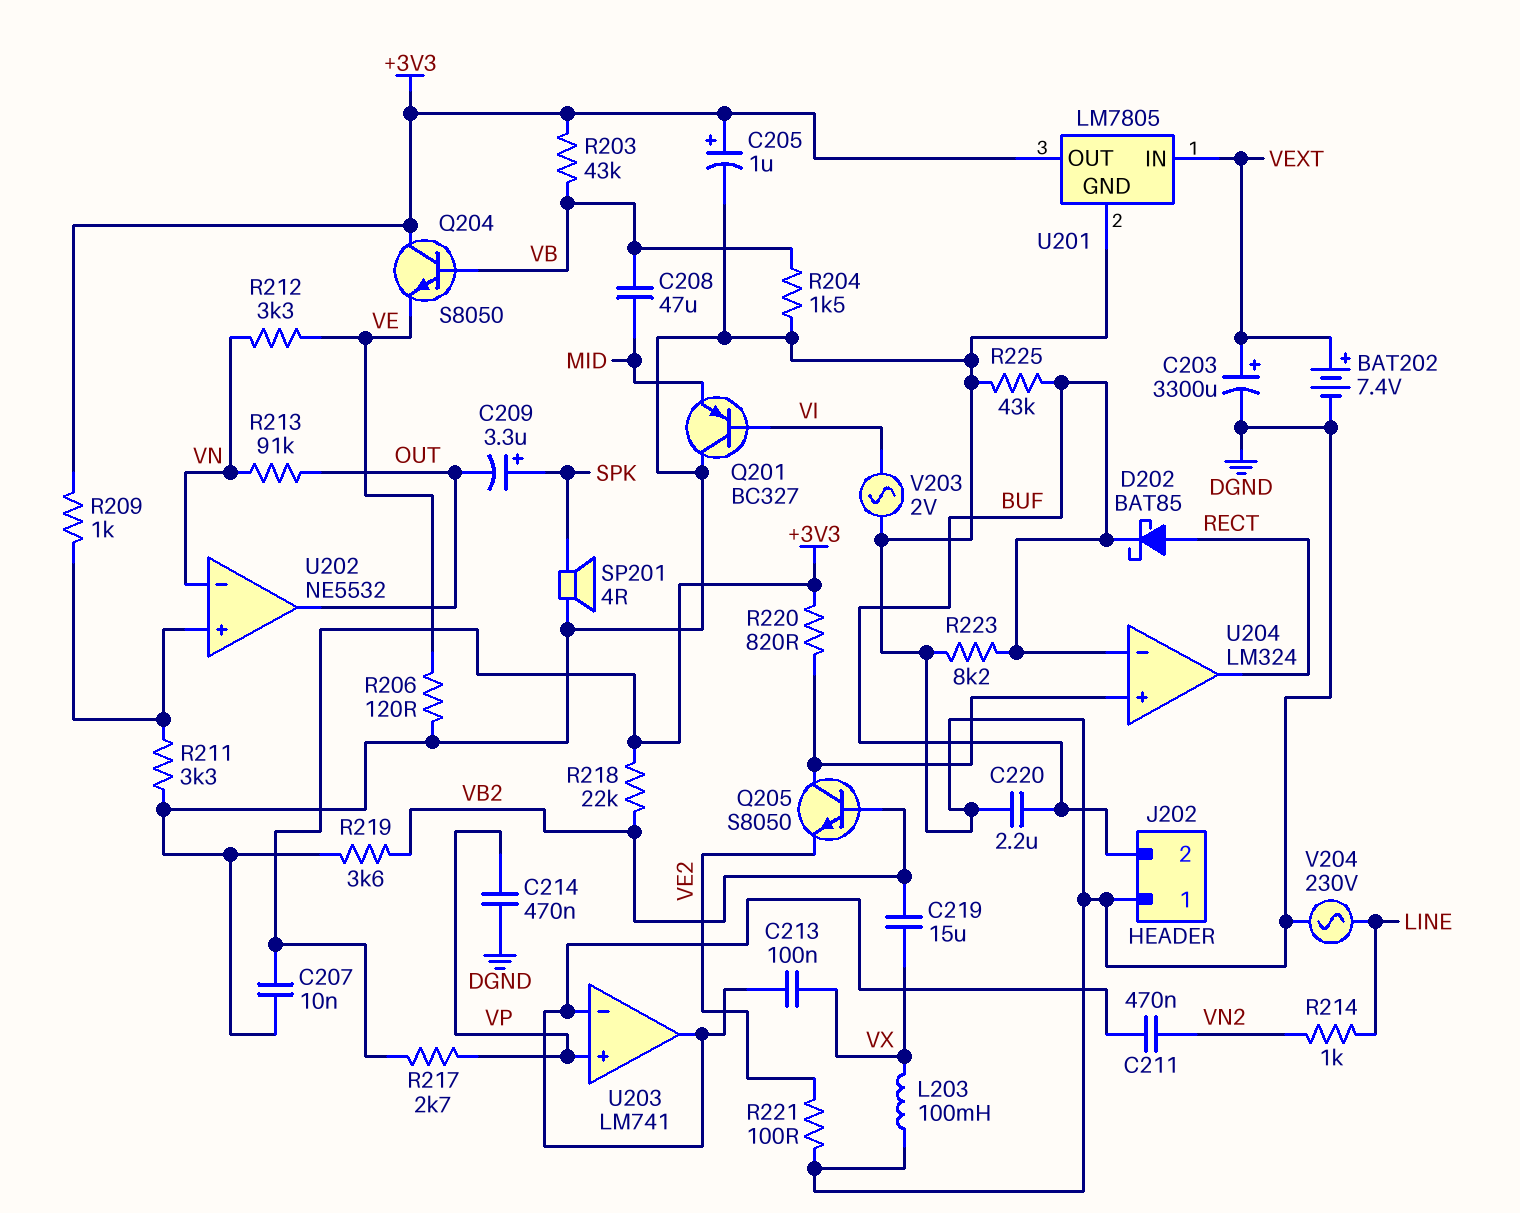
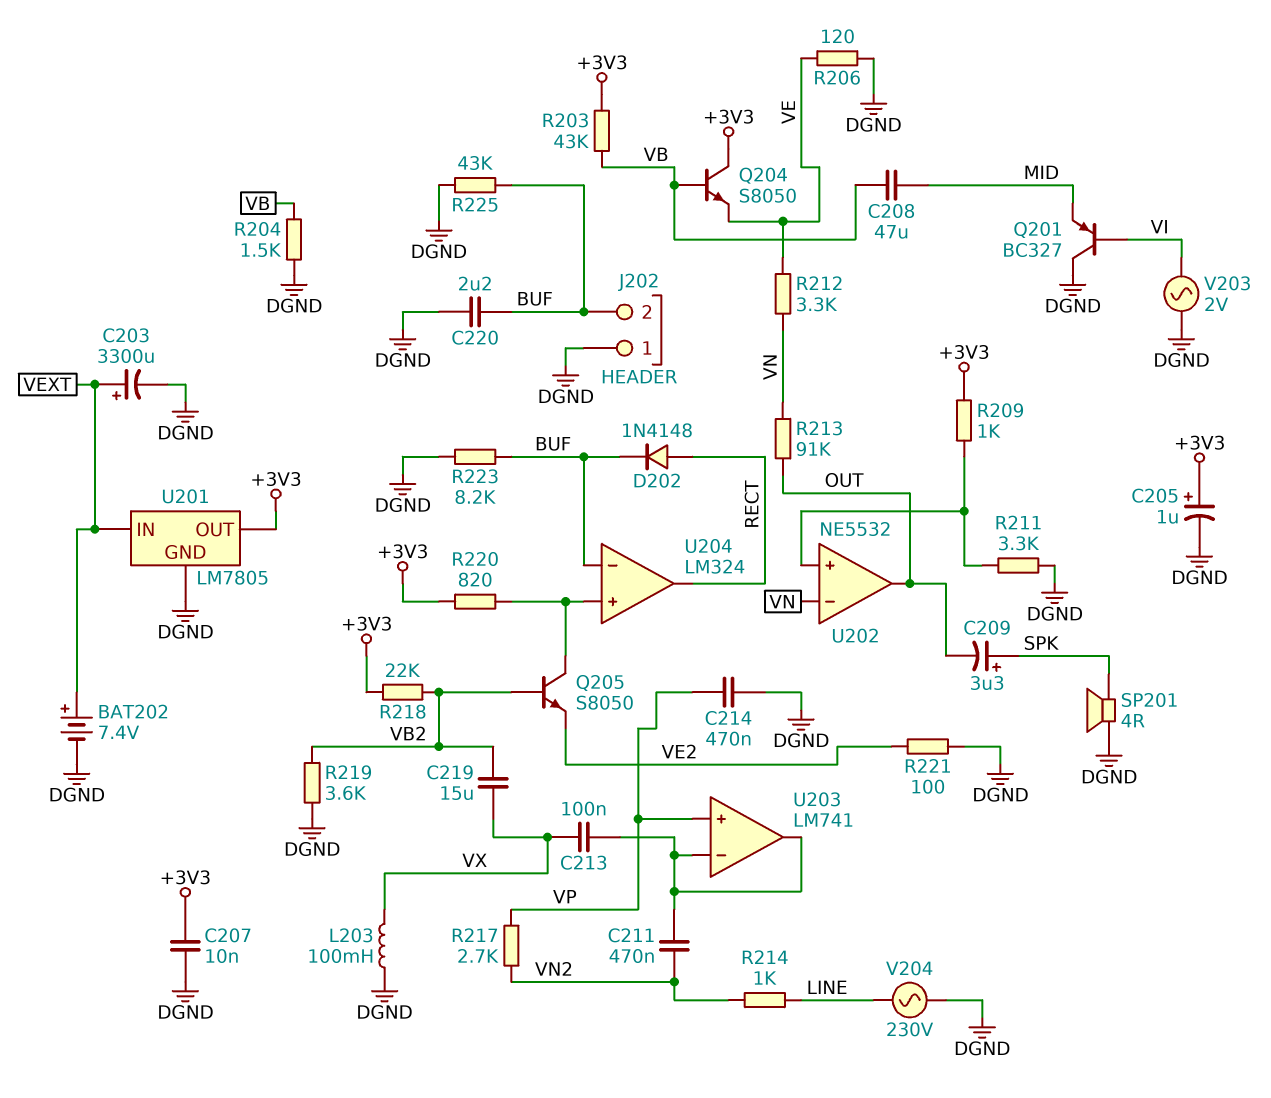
D202: schottky BAT85 (A RECT, K BUF) -> diode 1N4148 (A RECT, K BUF)
R217: 2.7k (+3V3, VP) -> 2.7k (VN2, VP)

